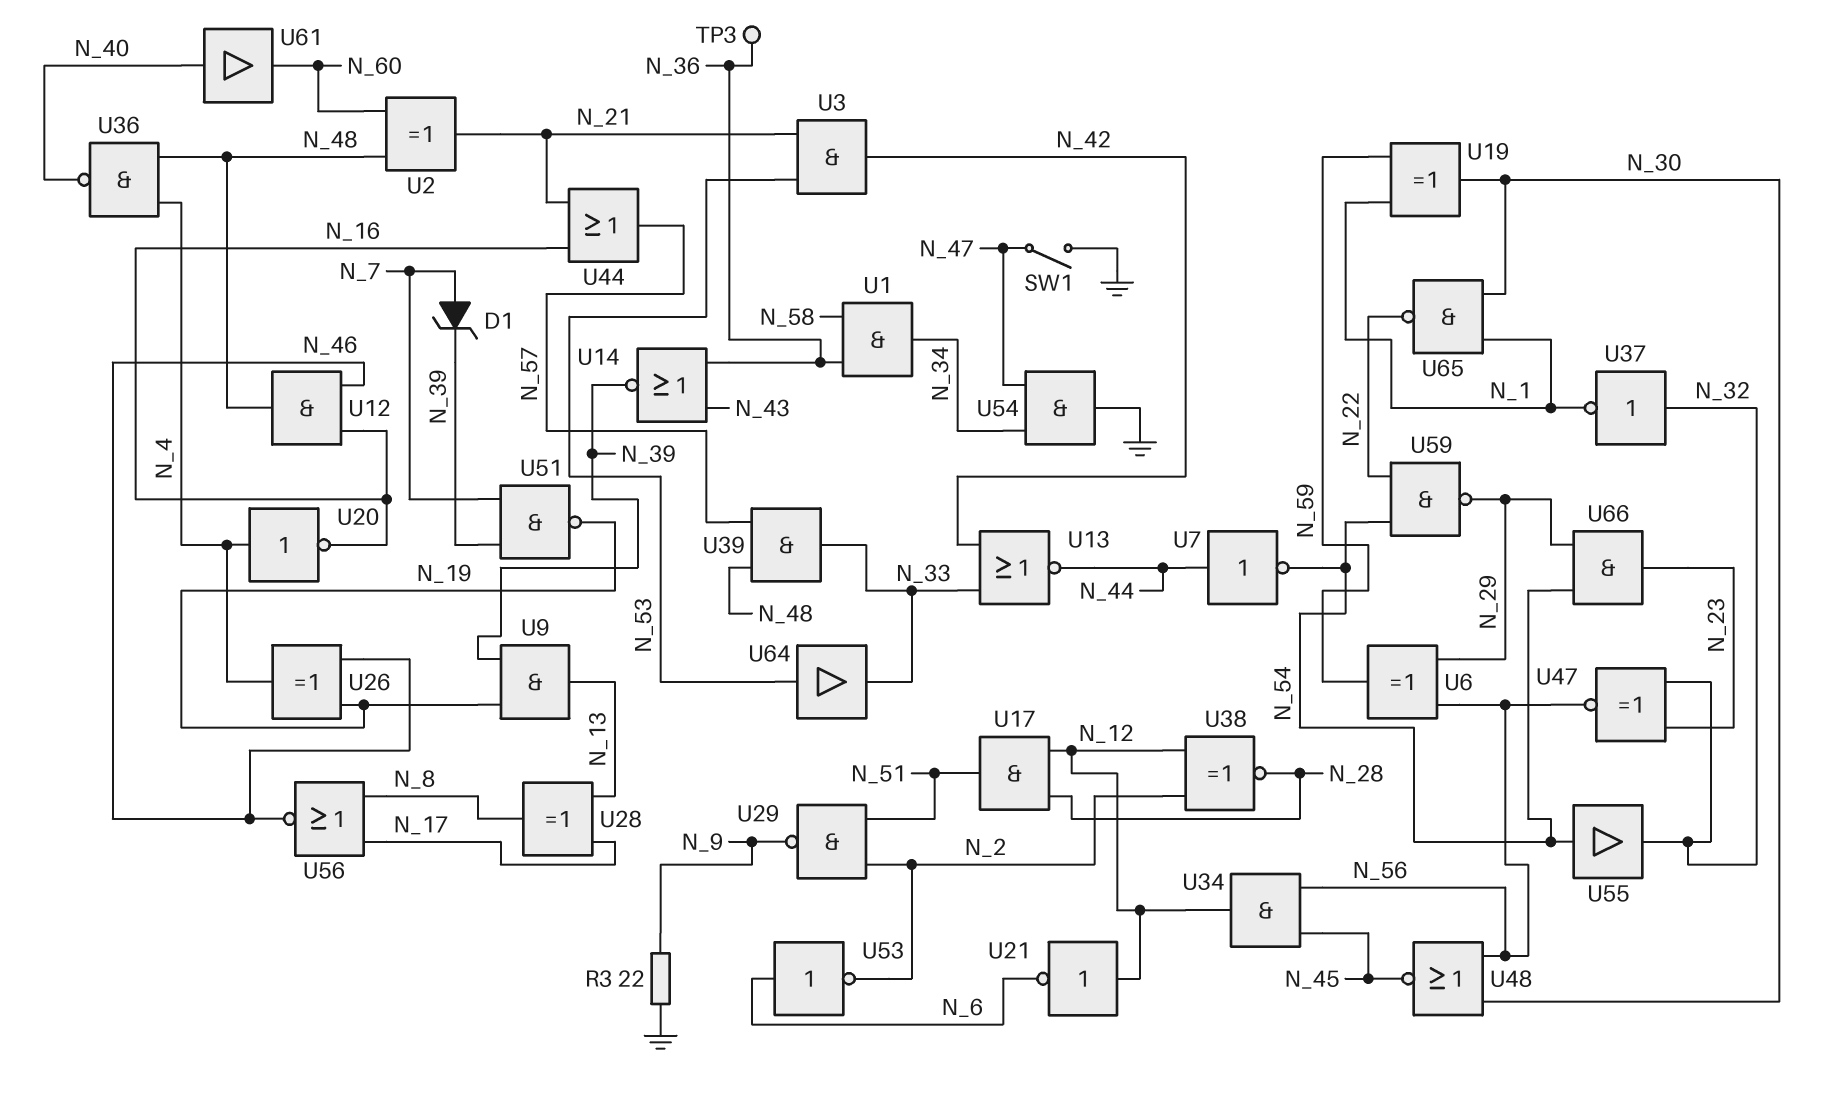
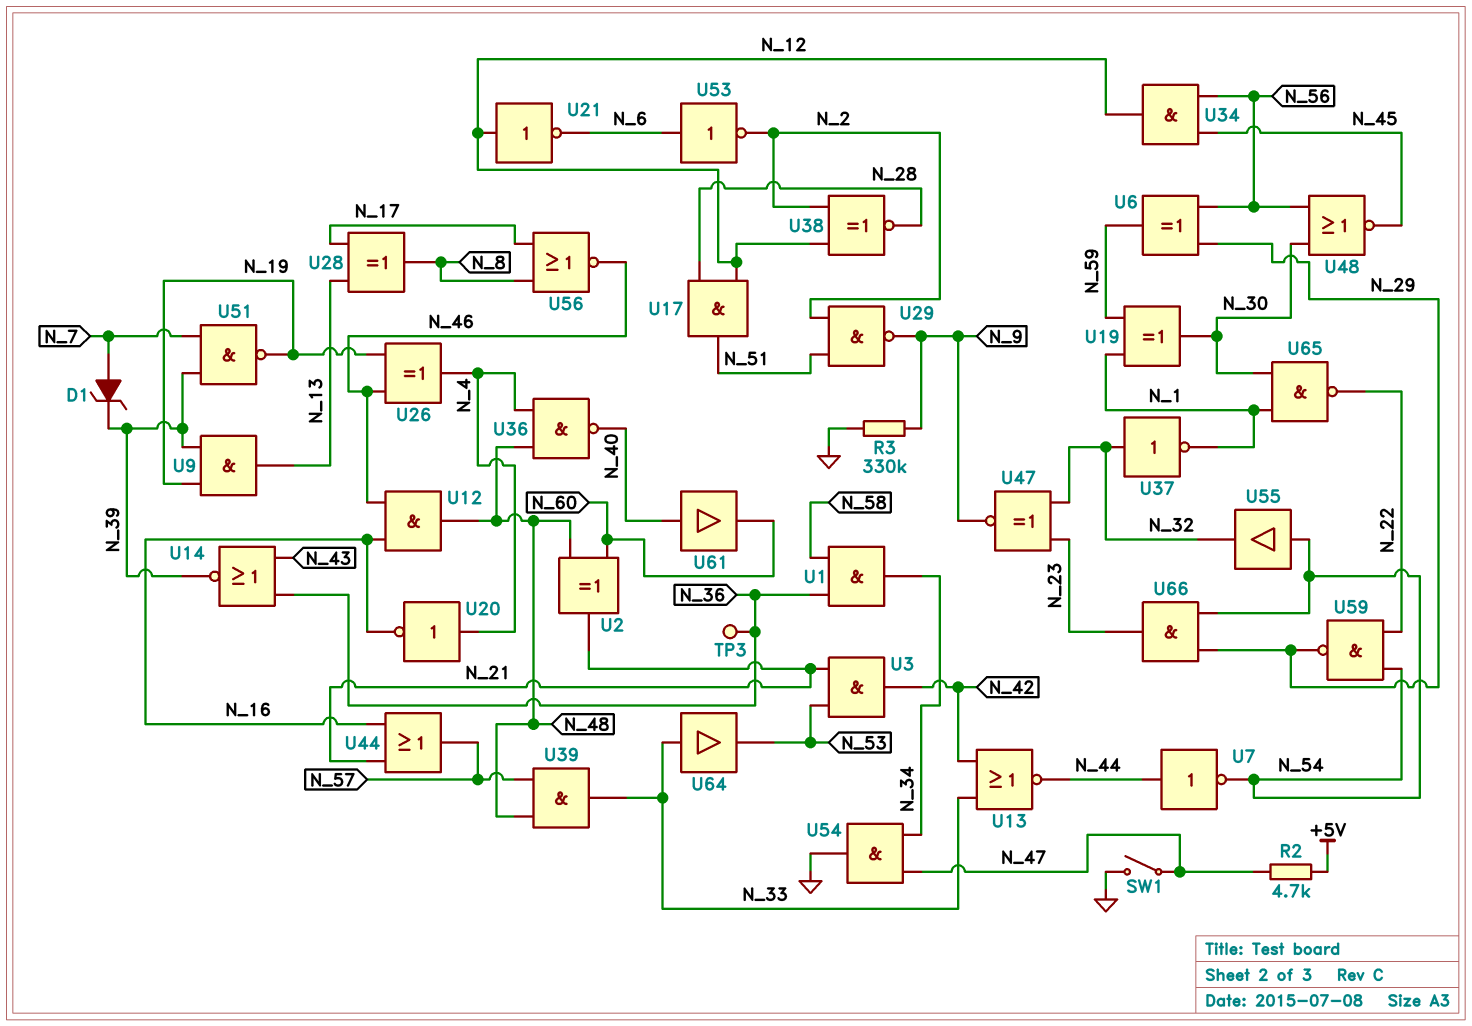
R2: none -> 4.7k (+5V, N_47)
R3: 22 (GND, N_9) -> 330k (GND, N_9)
U47: XNOR (in N_23, in N_32, out N_56) -> XNOR (in N_23, in N_32, out N_9)
U64: buffer (in N_53, out N_33) -> buffer (in N_33, out N_53)

